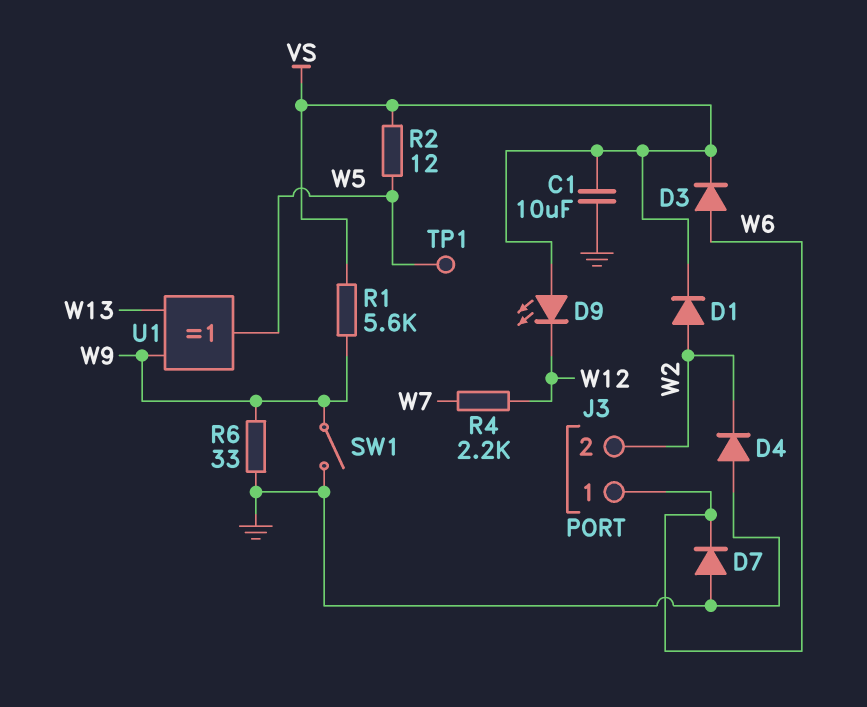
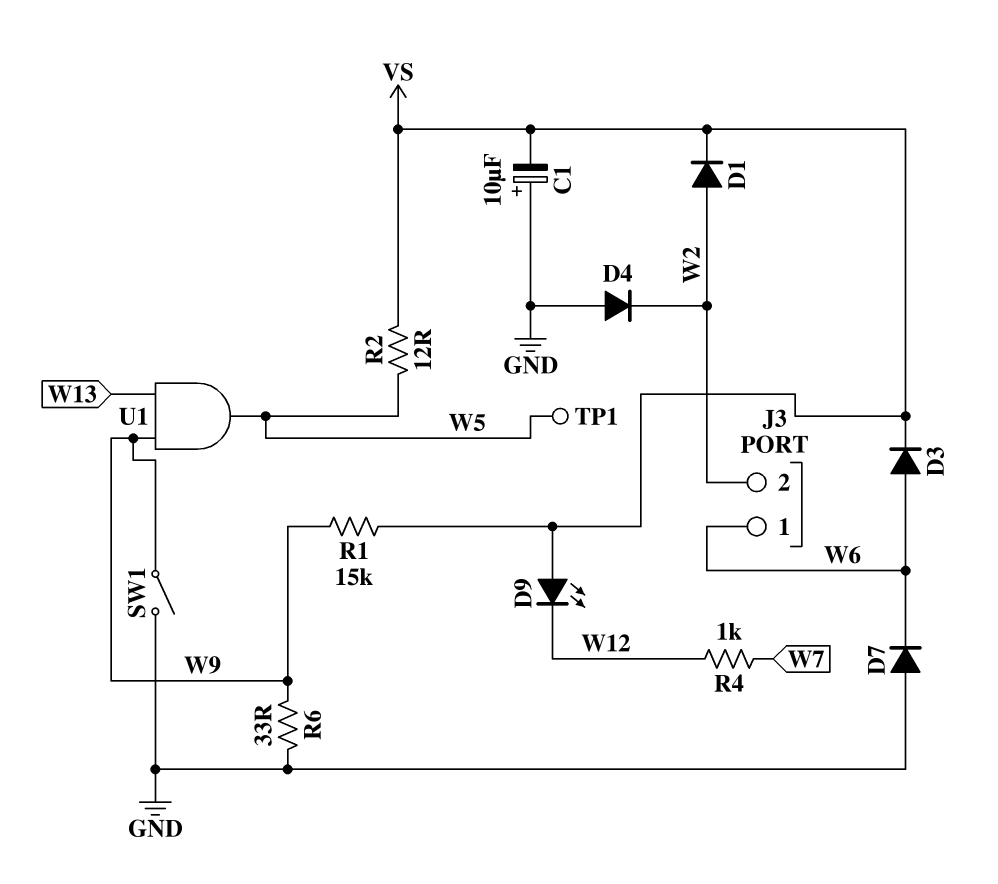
C1: 10uF (GND, VS) -> 10uF (plus GND, minus VS)
R1: 5.6k (VS, W9) -> 15k (VS, W9)
R4: 2.2k (W7, W12) -> 1k (W7, W12)
U1: XOR (in W9, in W13, out W5) -> AND (in W9, in W13, out W5)

